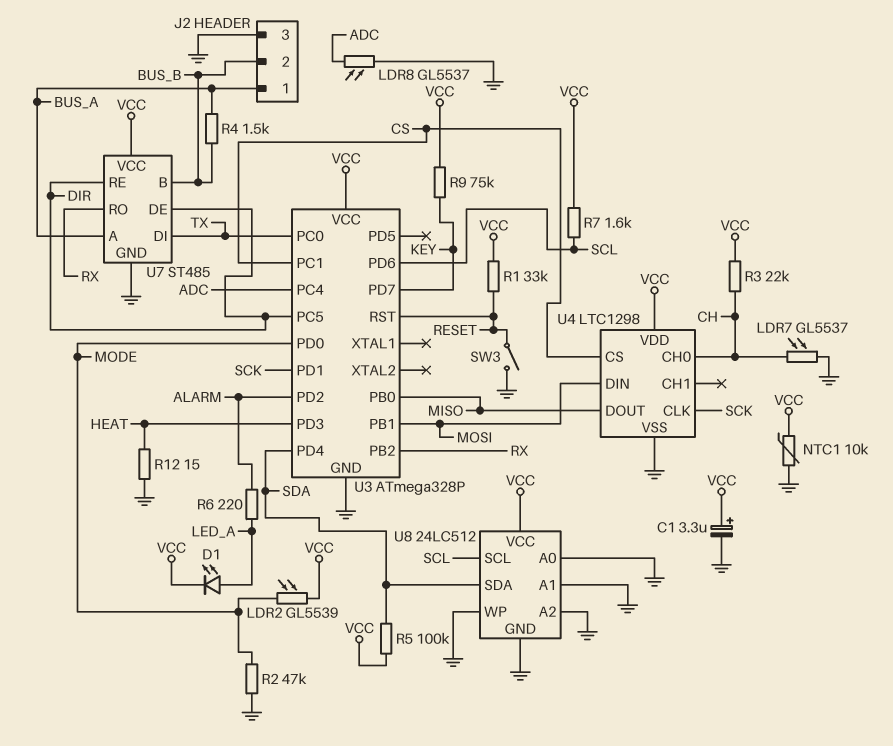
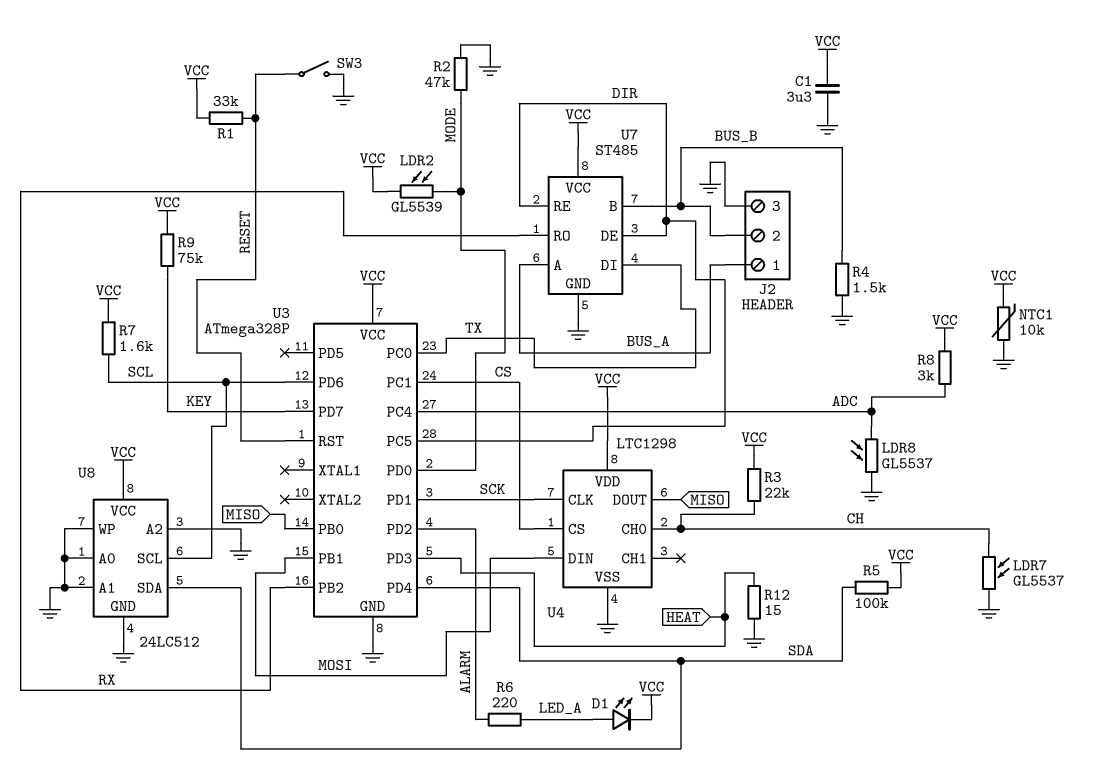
C1: 3.3uF (plus VCC, minus GND) -> 3.3uF (GND, VCC)
R4: 1.5k (BUS_A, BUS_B) -> 1.5k (BUS_B, GND)
R8: none -> 3k (ADC, VCC)

